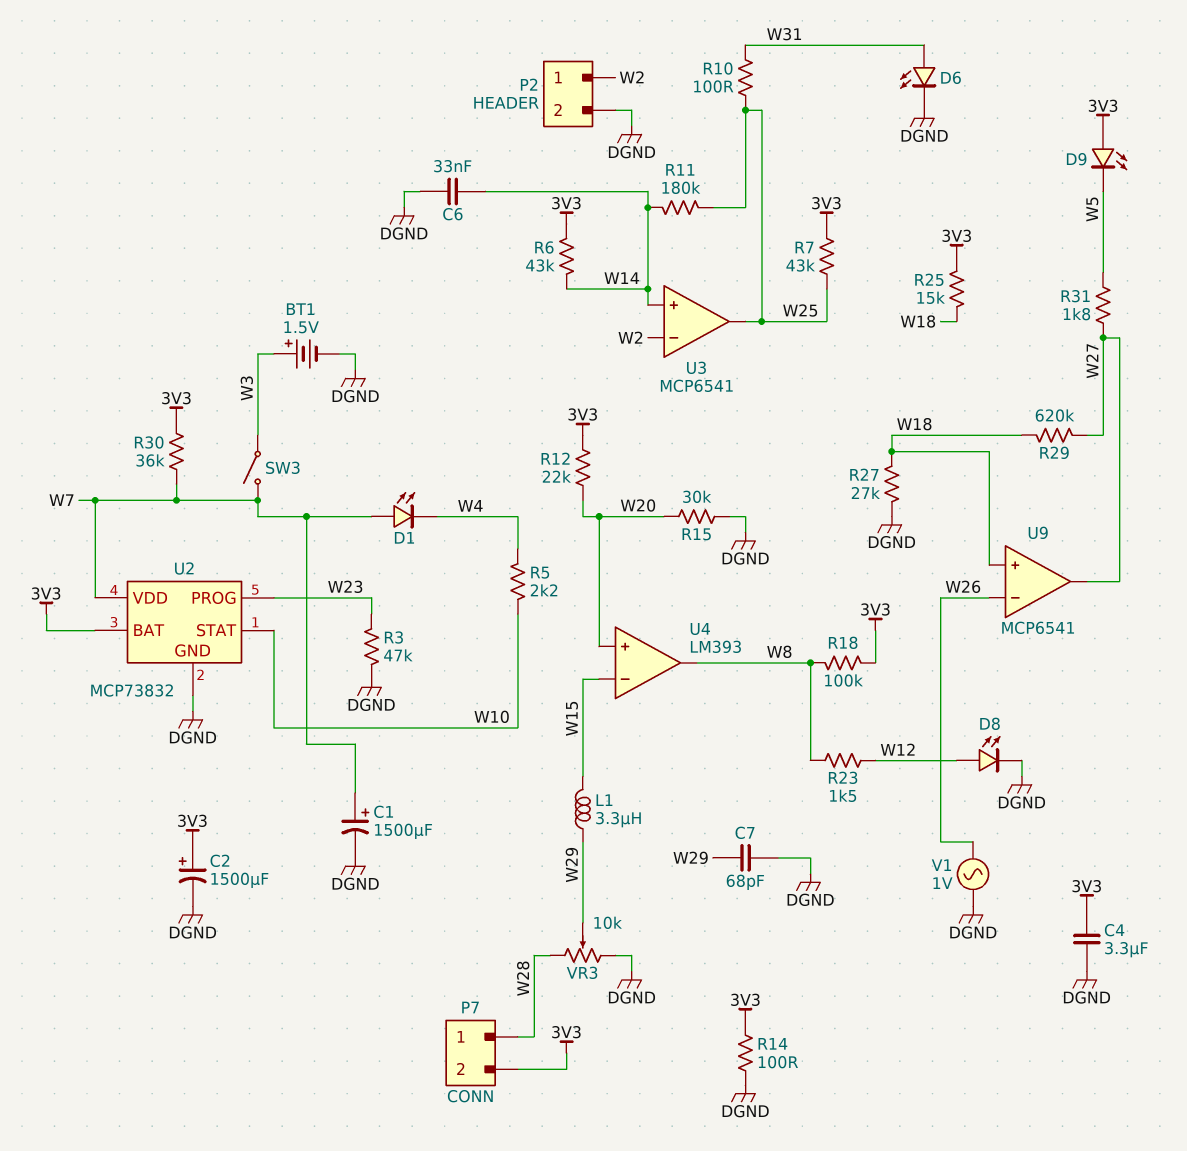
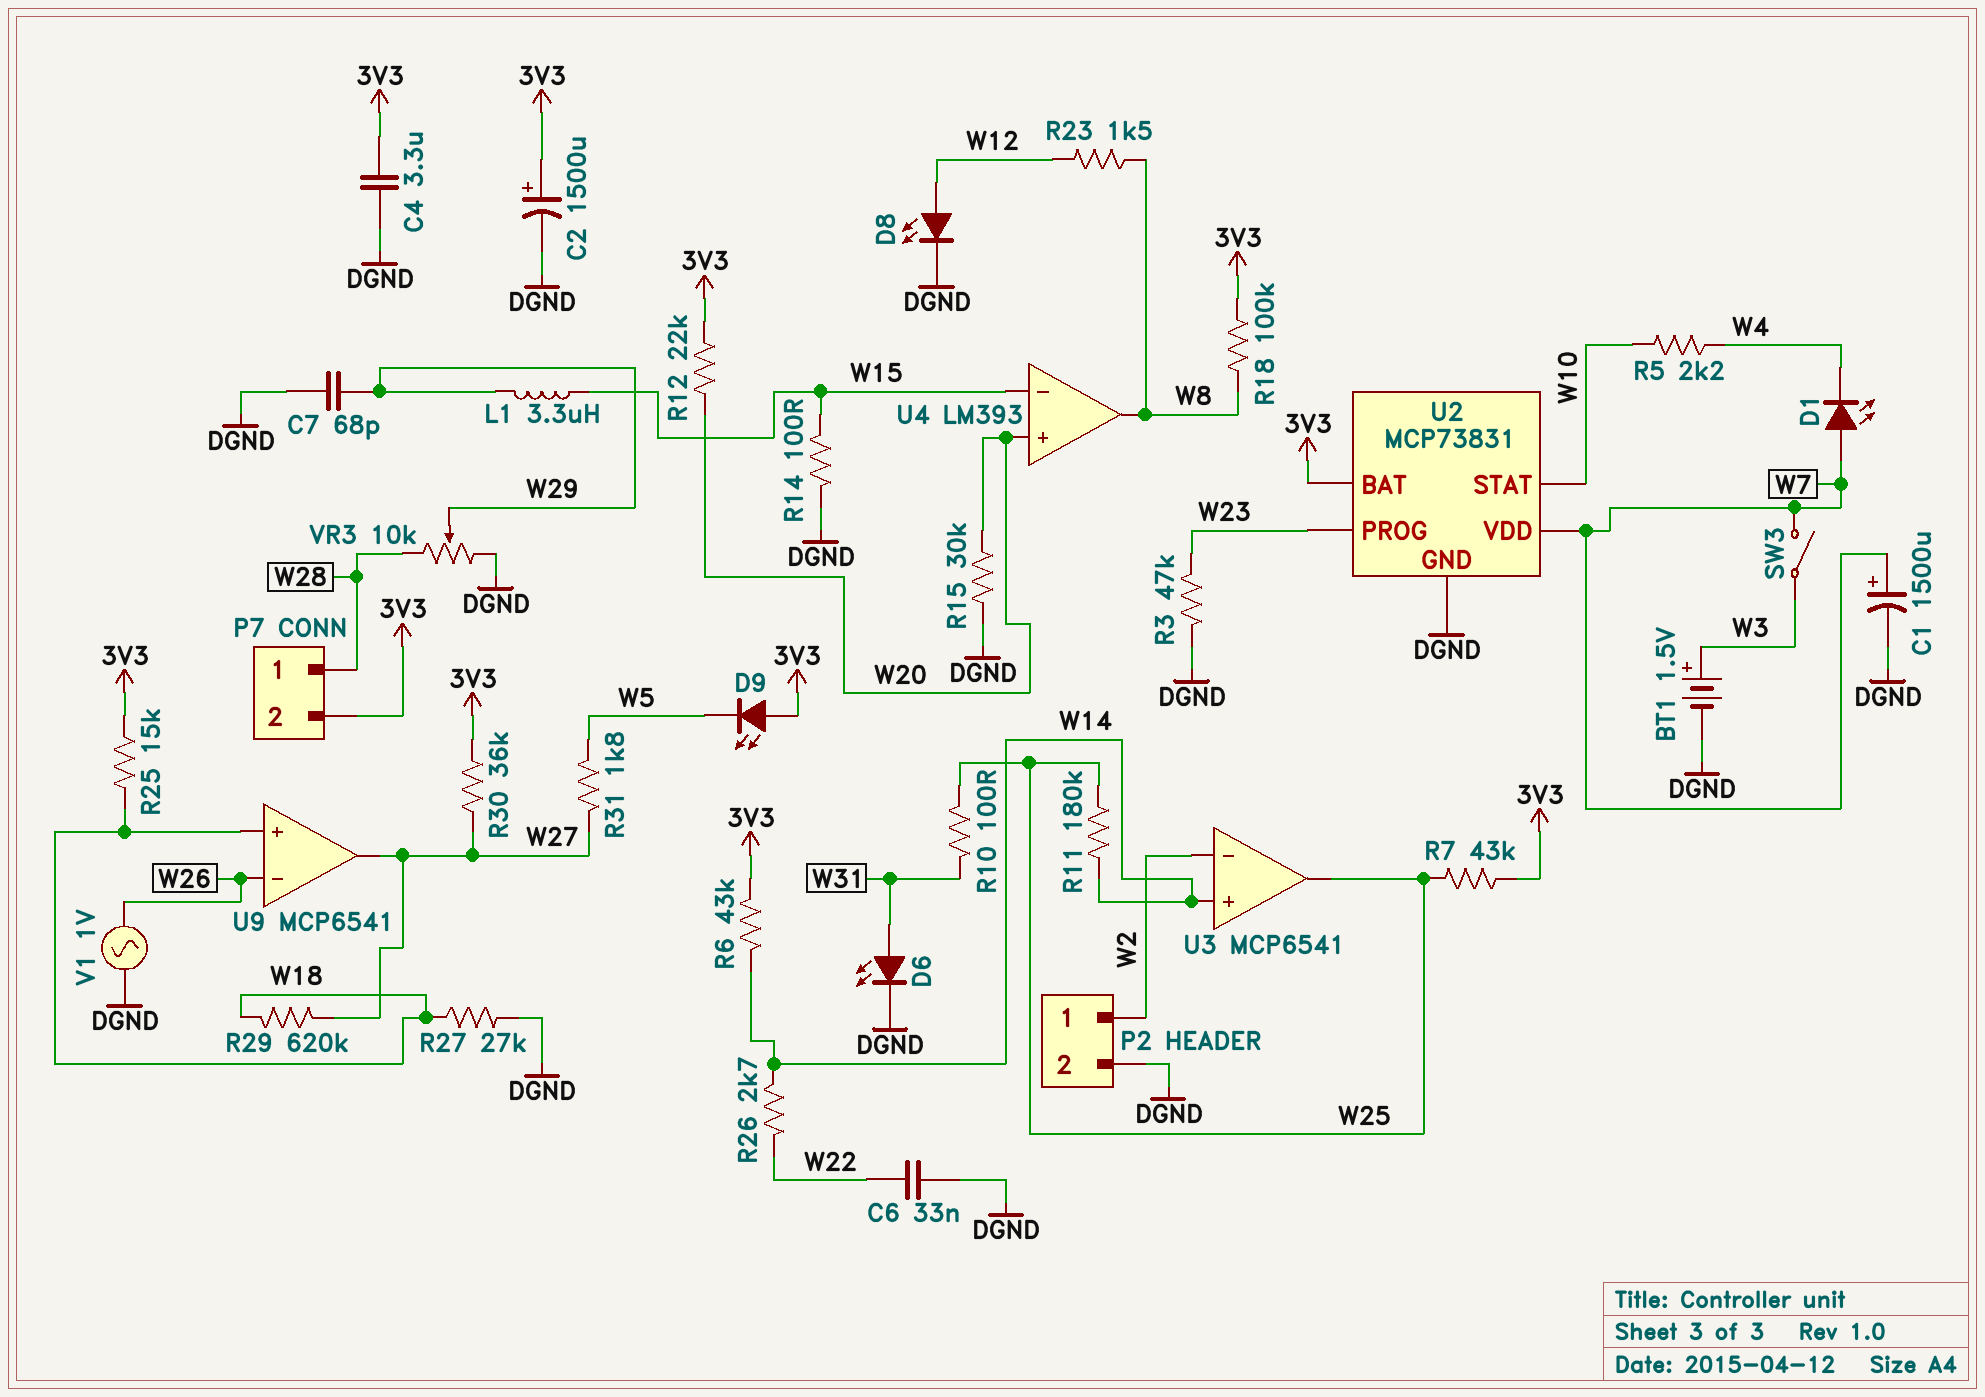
C6: 33nF (DGND, W14) -> 33nF (DGND, W22)
R14: 100 (3V3, DGND) -> 100 (DGND, W15)
R26: none -> 2.7k (W14, W22)
R30: 36k (3V3, W7) -> 36k (3V3, W27)
U2: MCP73832 -> MCP73831

